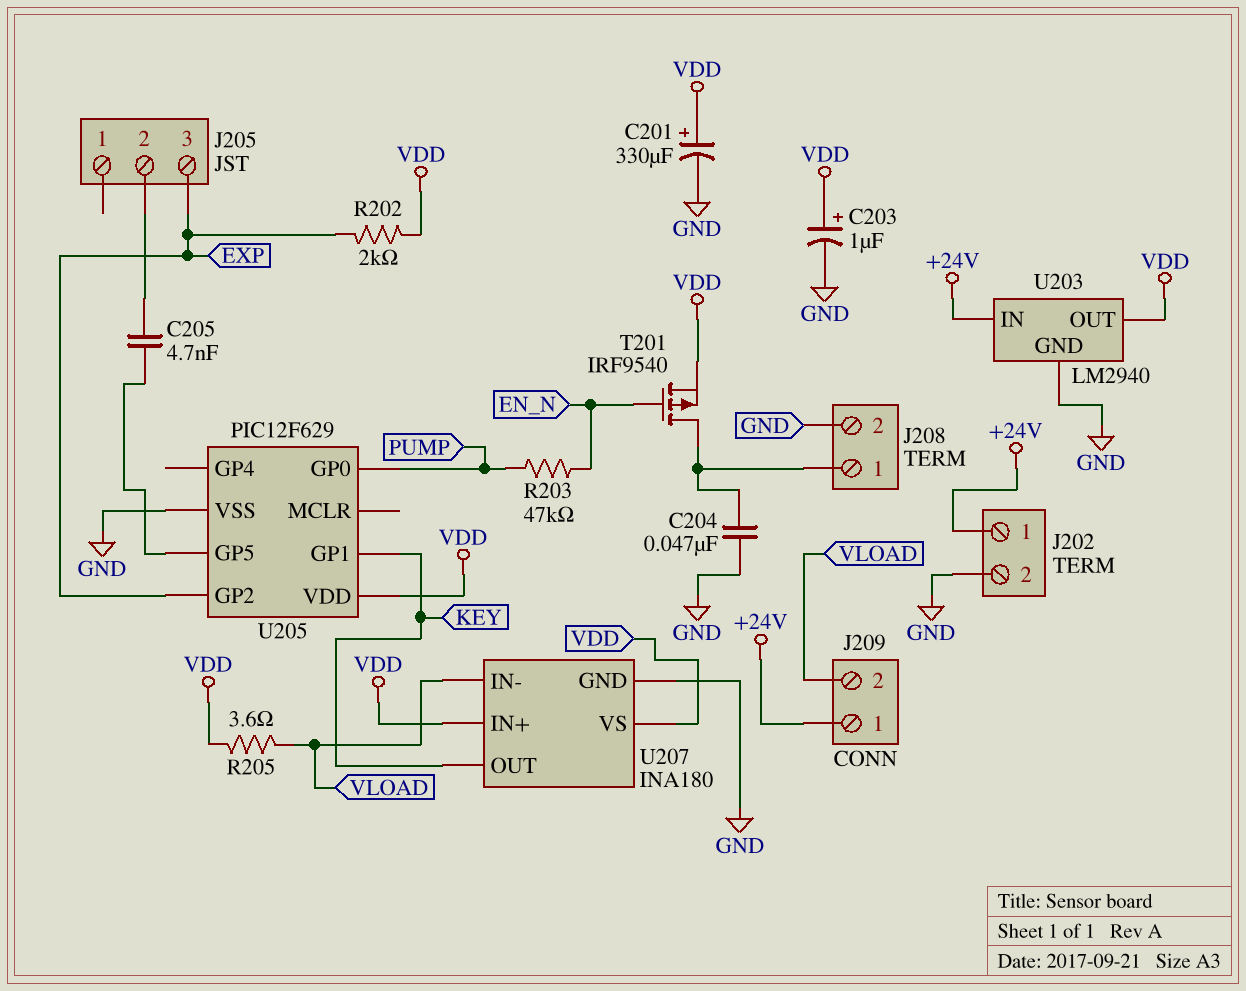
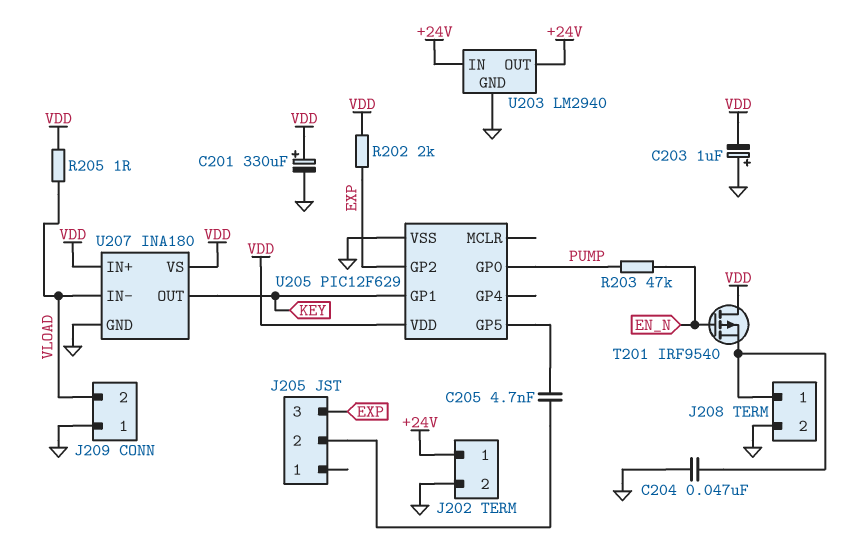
C203: 1uF (plus VDD, minus GND) -> 1uF (plus GND, minus VDD)
J209 pin 1: +24V -> GND
R205: 3.6 (VDD, VLOAD) -> 1 (VDD, VLOAD)
T201: PMOS IRF9540 (G EN_N, D J208/1, S VDD) -> PMOS IRF9540 (G EN_N, D VDD, S J208/1)
U203 pin OUT: VDD -> +24V

